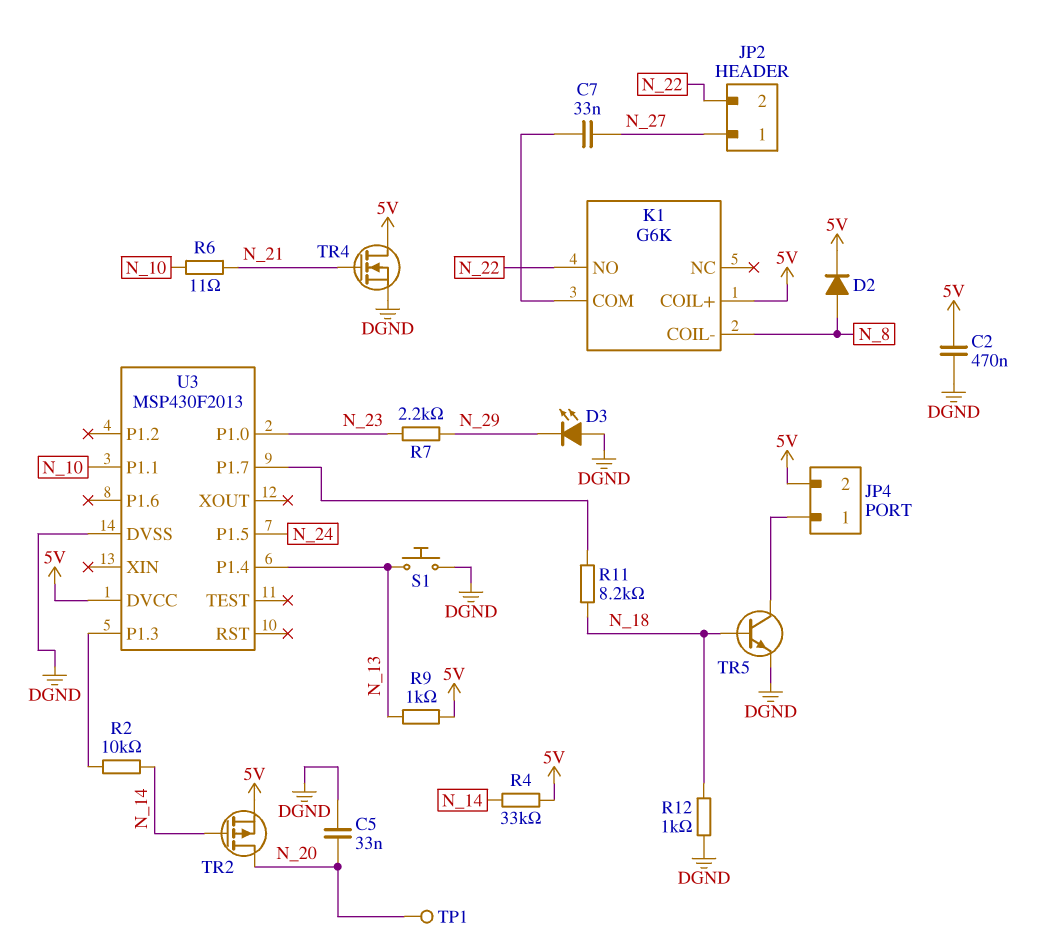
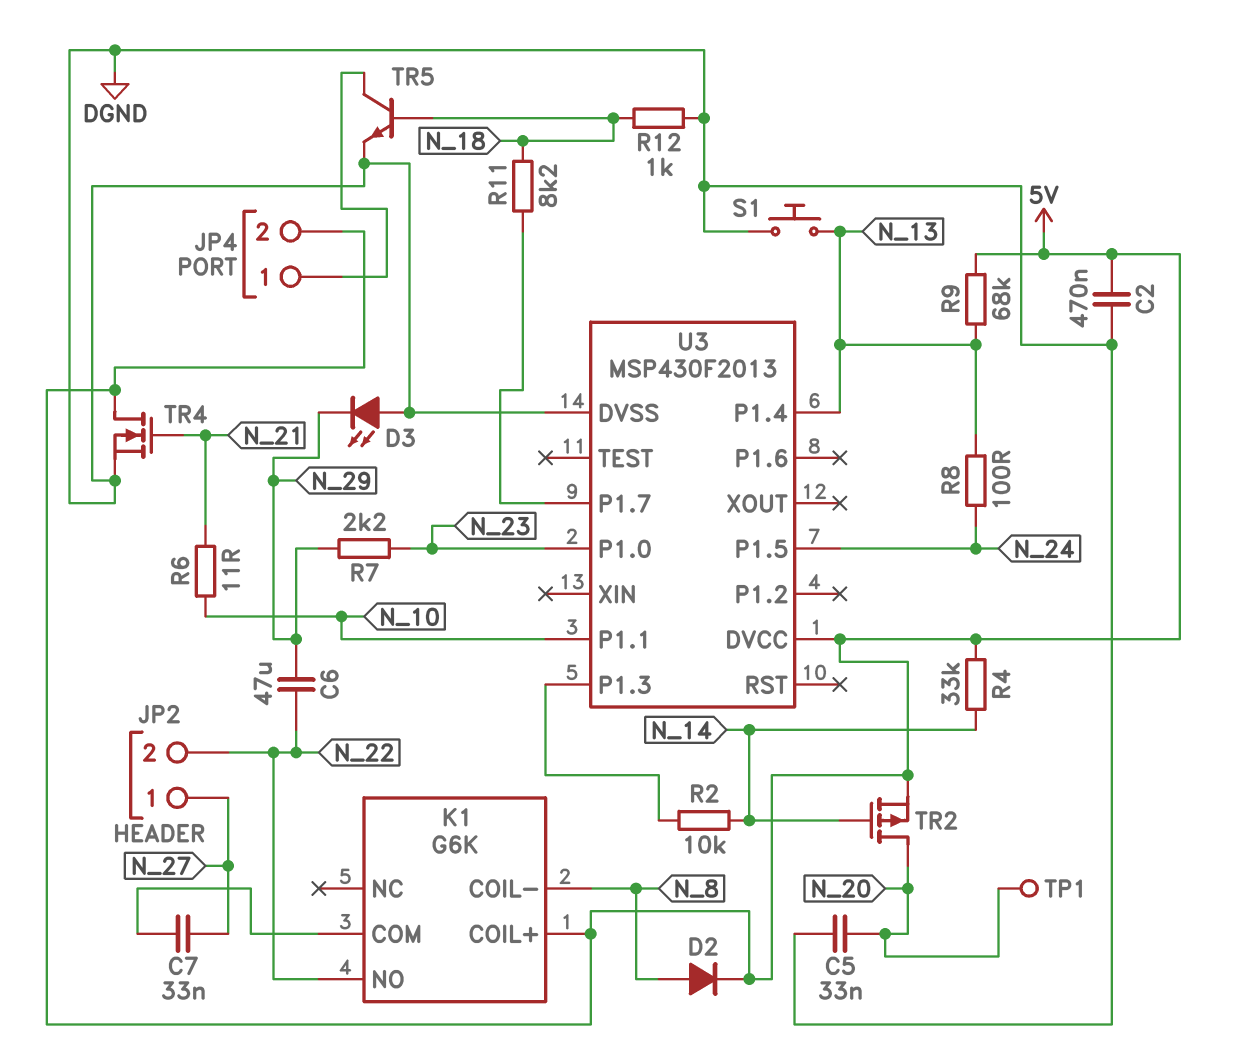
C6: none -> 47uF (N_22, N_29)
R8: none -> 100 (N_13, N_24)
R9: 1k (5V, N_13) -> 68k (5V, N_13)

